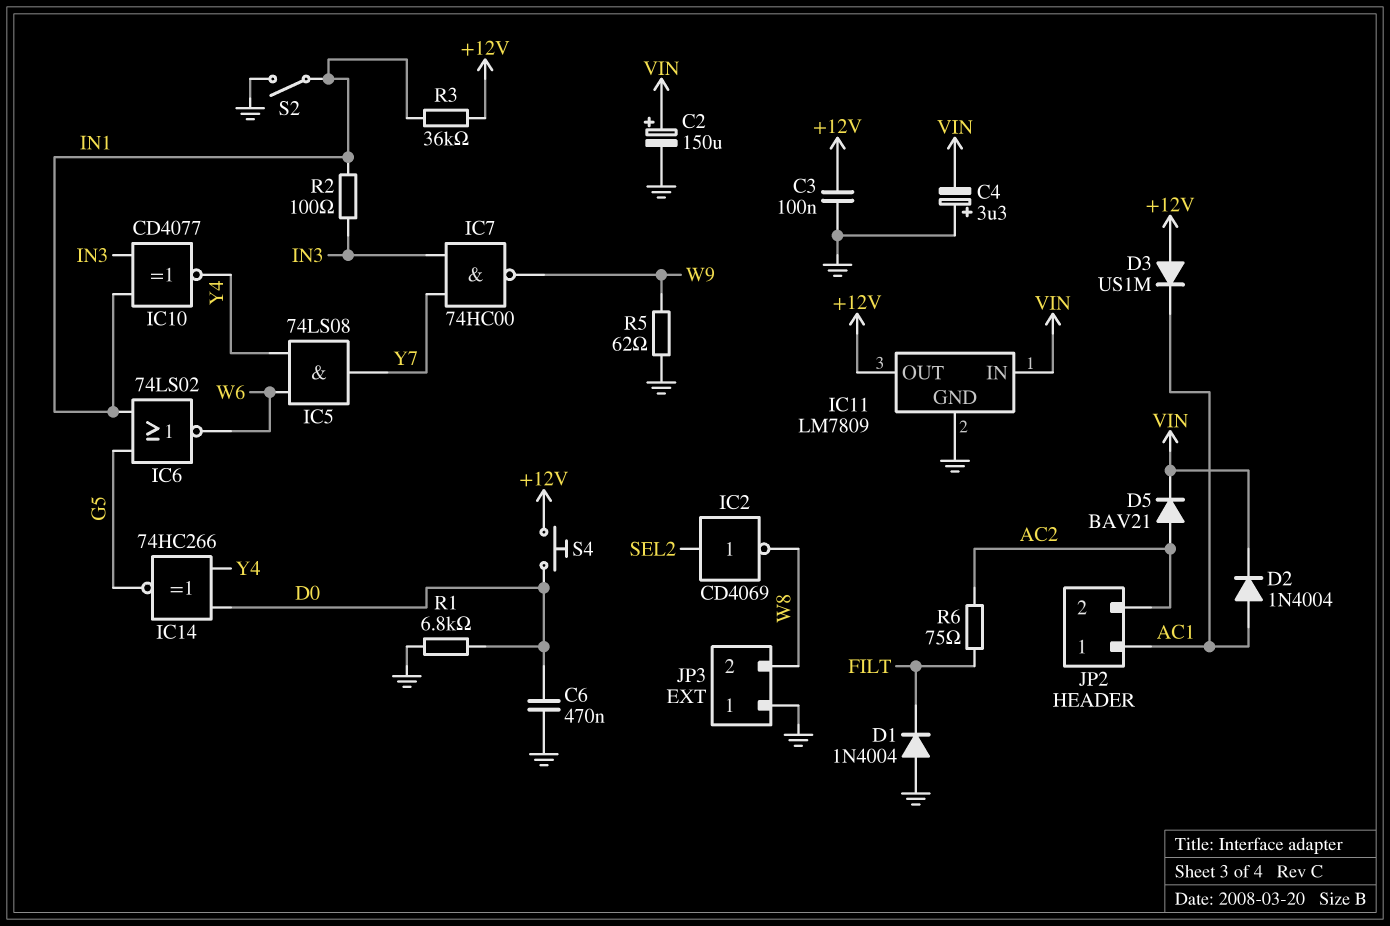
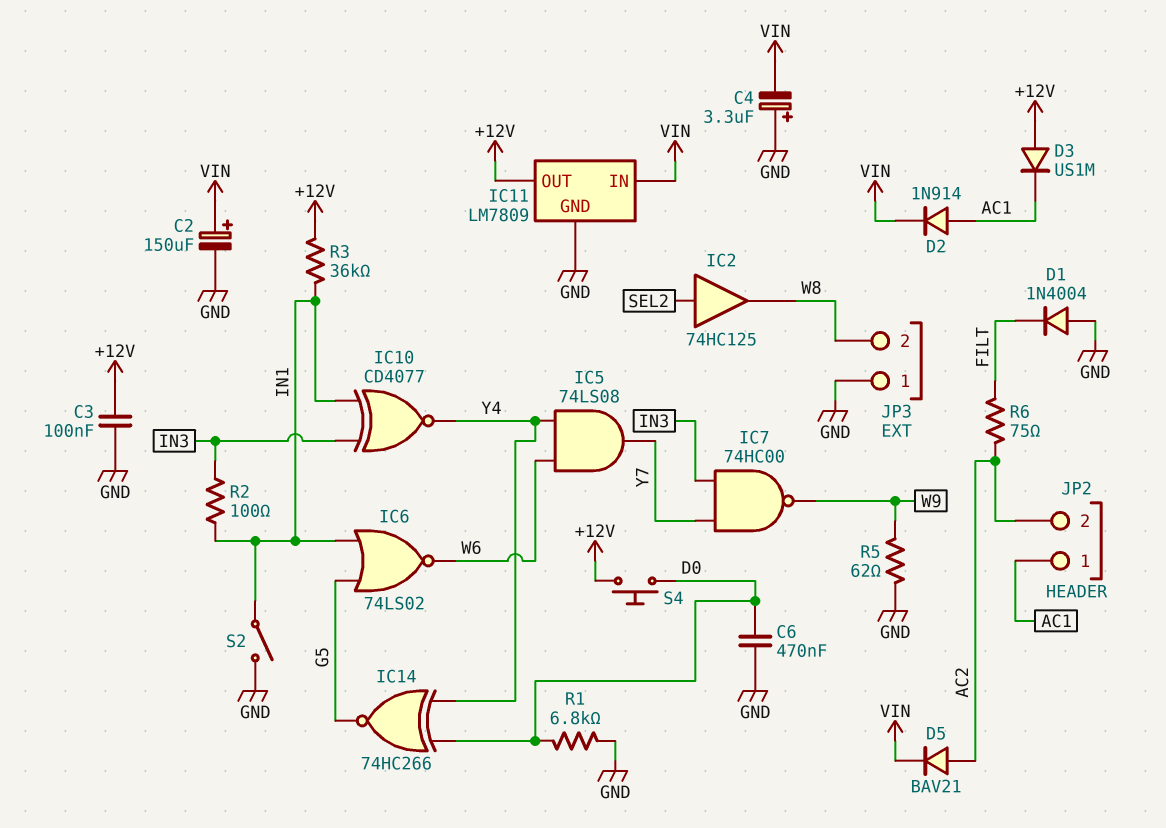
D2: diode 1N4004 (A AC1, K VIN) -> diode 1N914 (A AC1, K VIN)
IC2: NOT CD4069 (in SEL2, out W8) -> buffer 74HC125 (in SEL2, out W8)

